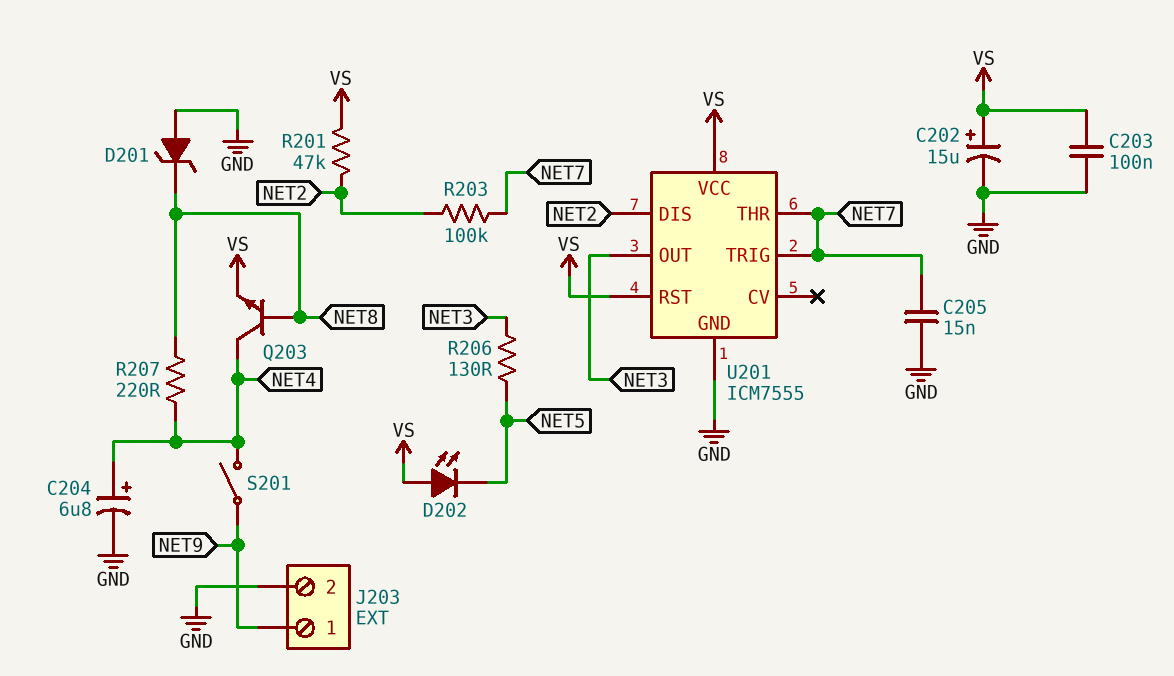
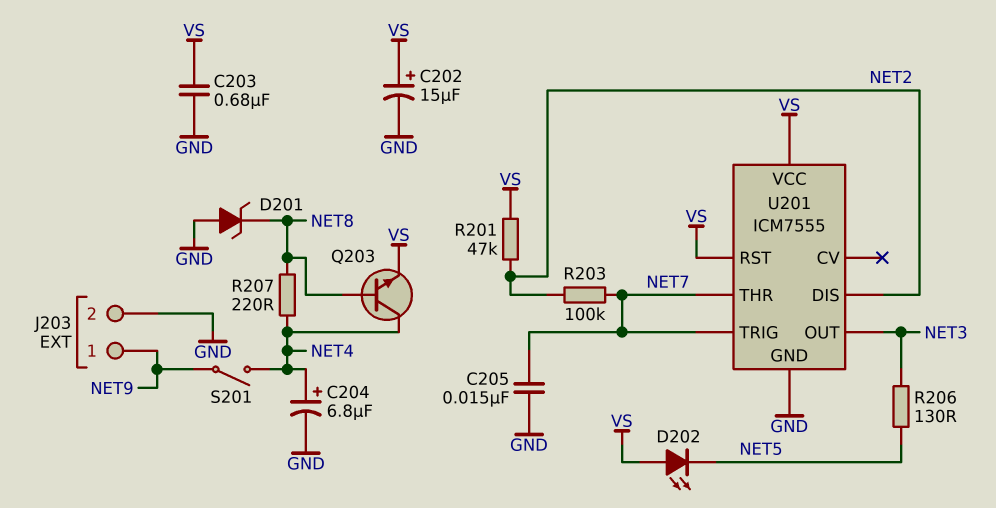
C203: 100nF (GND, VS) -> 680nF (GND, VS)

